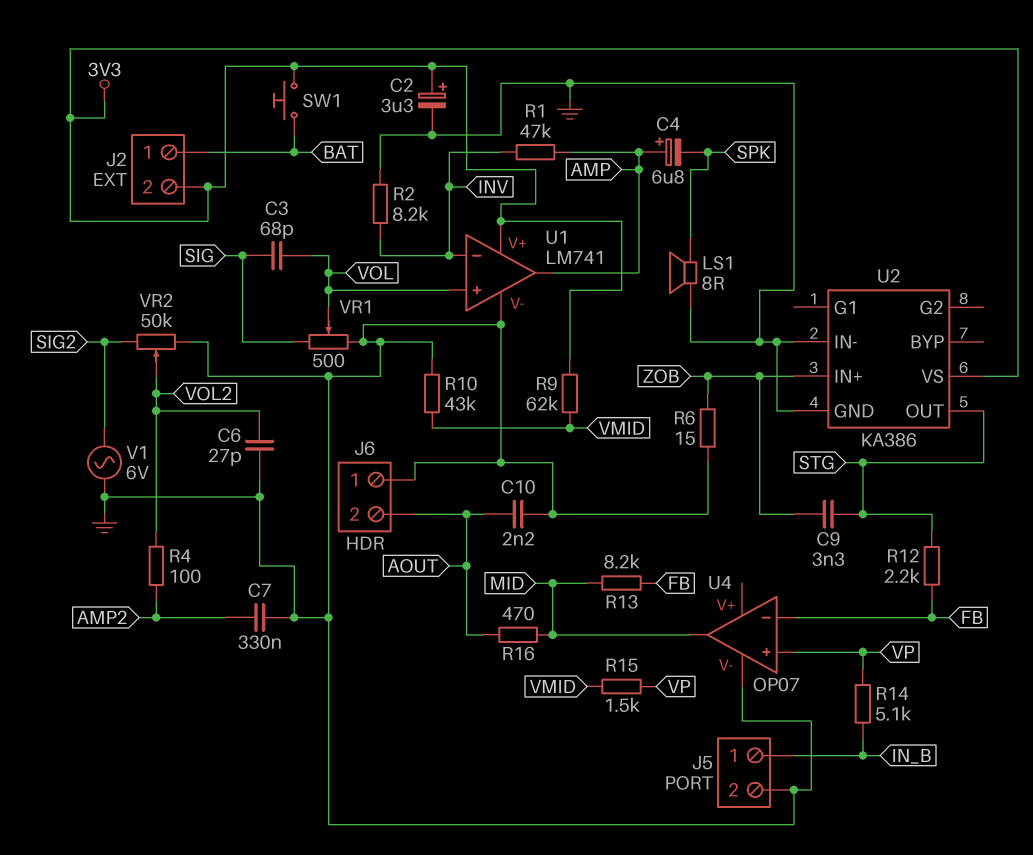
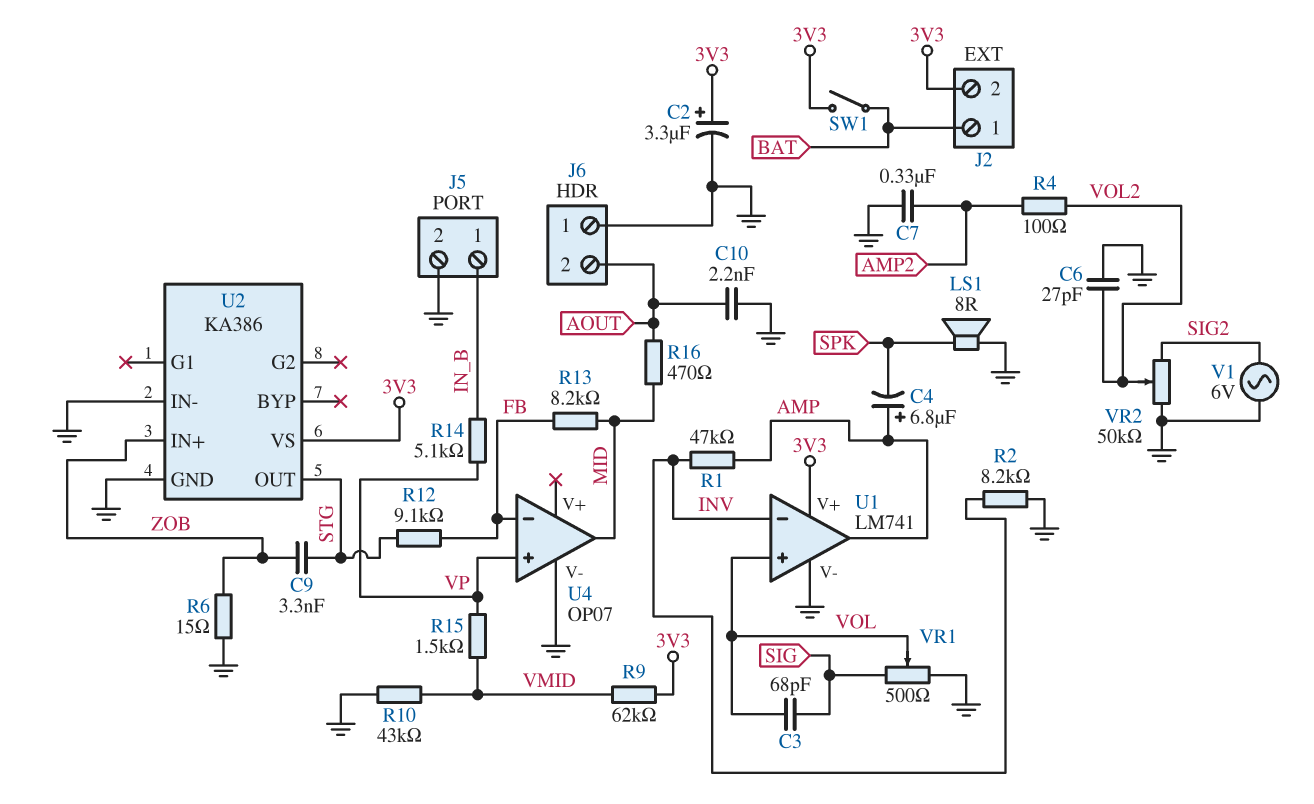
R12: 2.2k (FB, STG) -> 9.1k (FB, STG)
SW1: button (3V3, BAT) -> switch (3V3, BAT)

